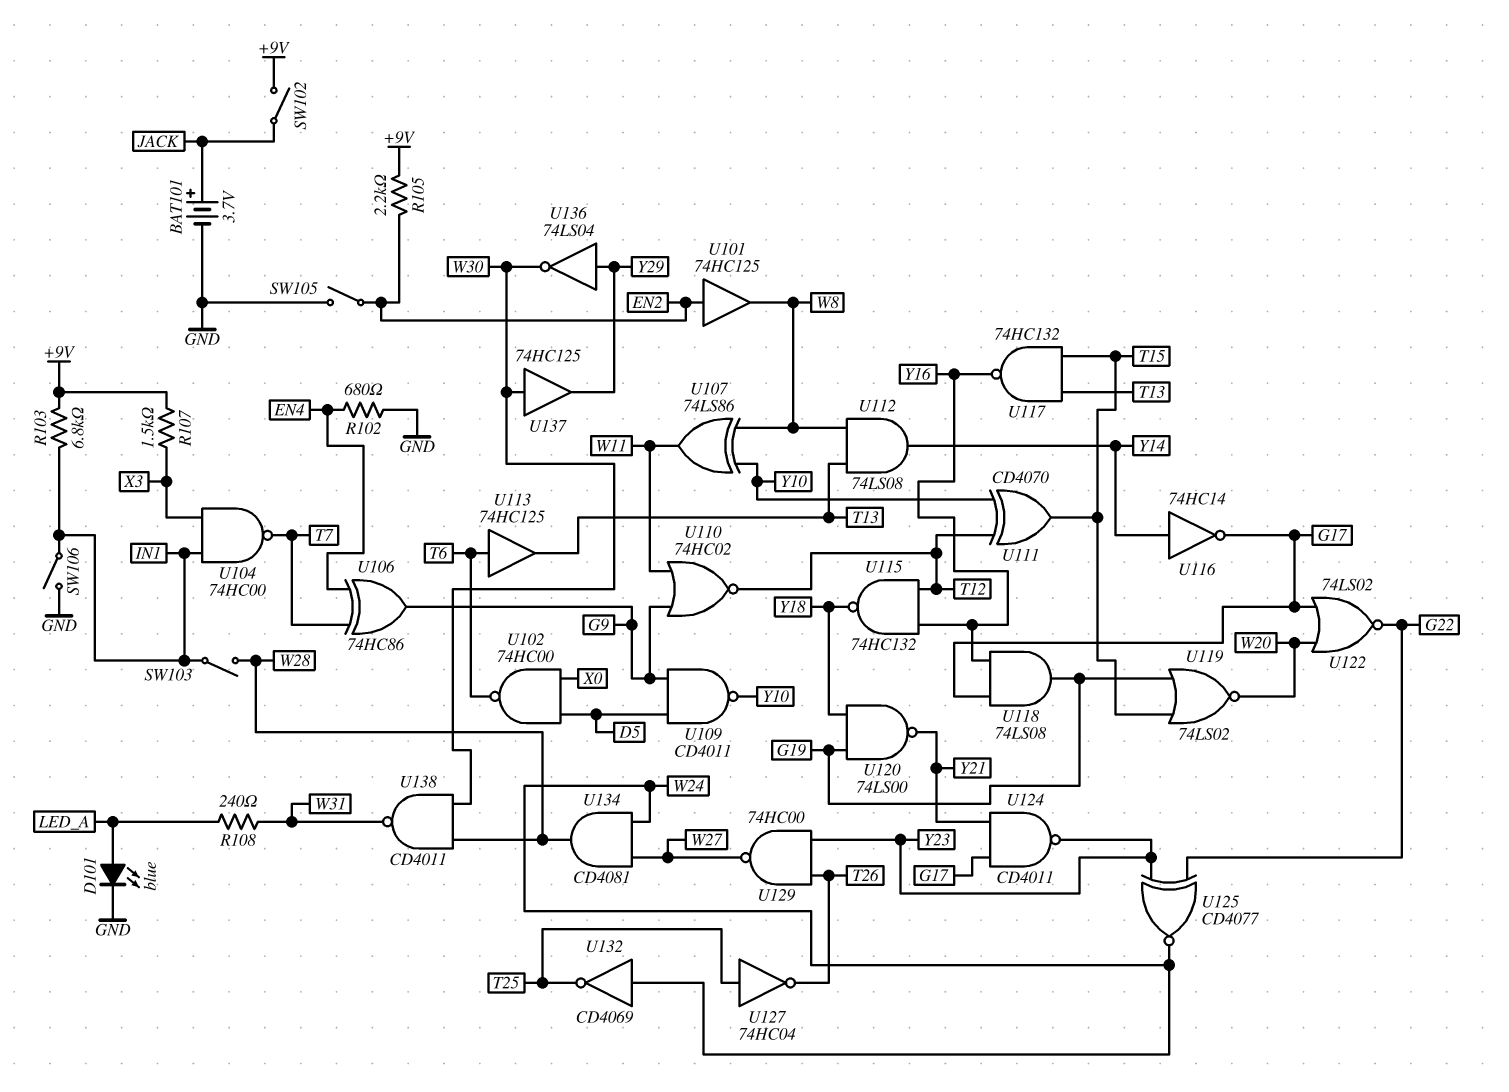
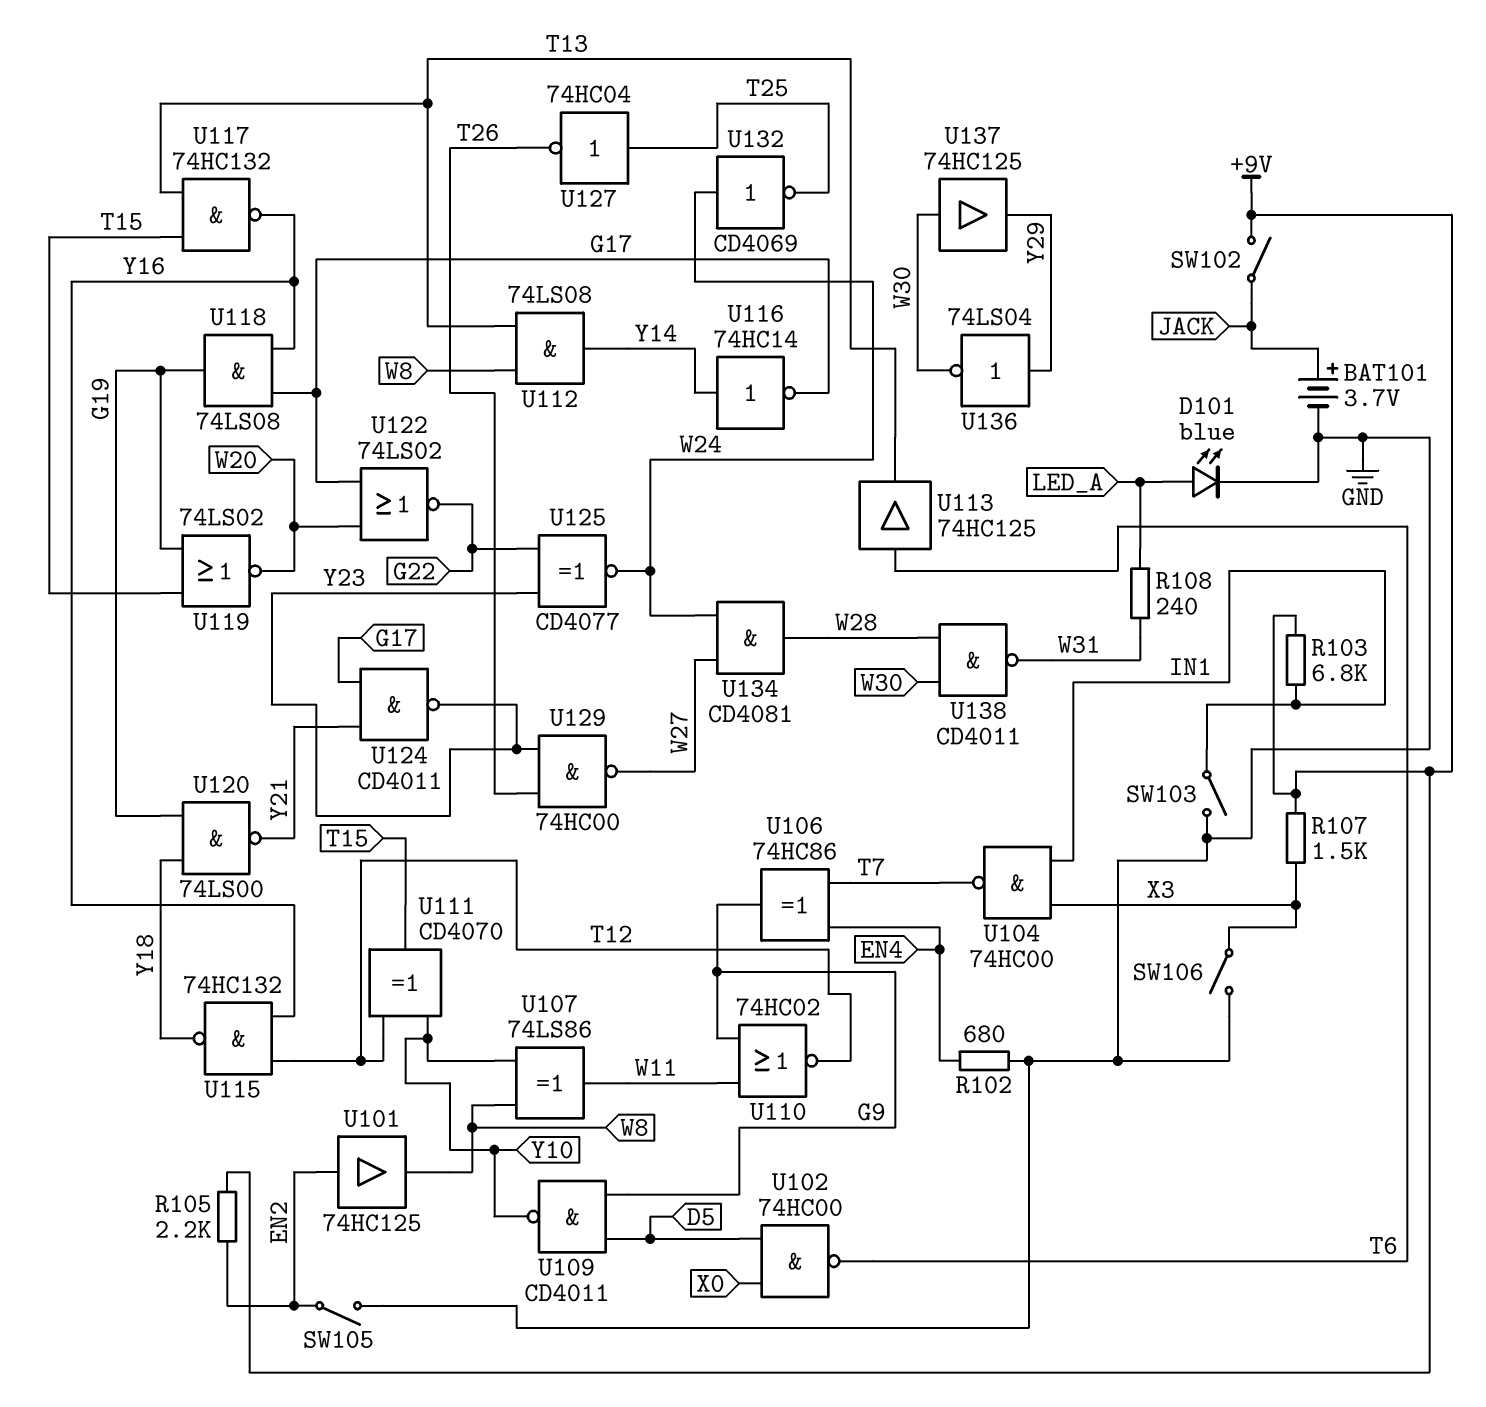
SW103: switch (IN1, W28) -> switch (GND, IN1)
SW106: switch (GND, IN1) -> switch (GND, X3)

